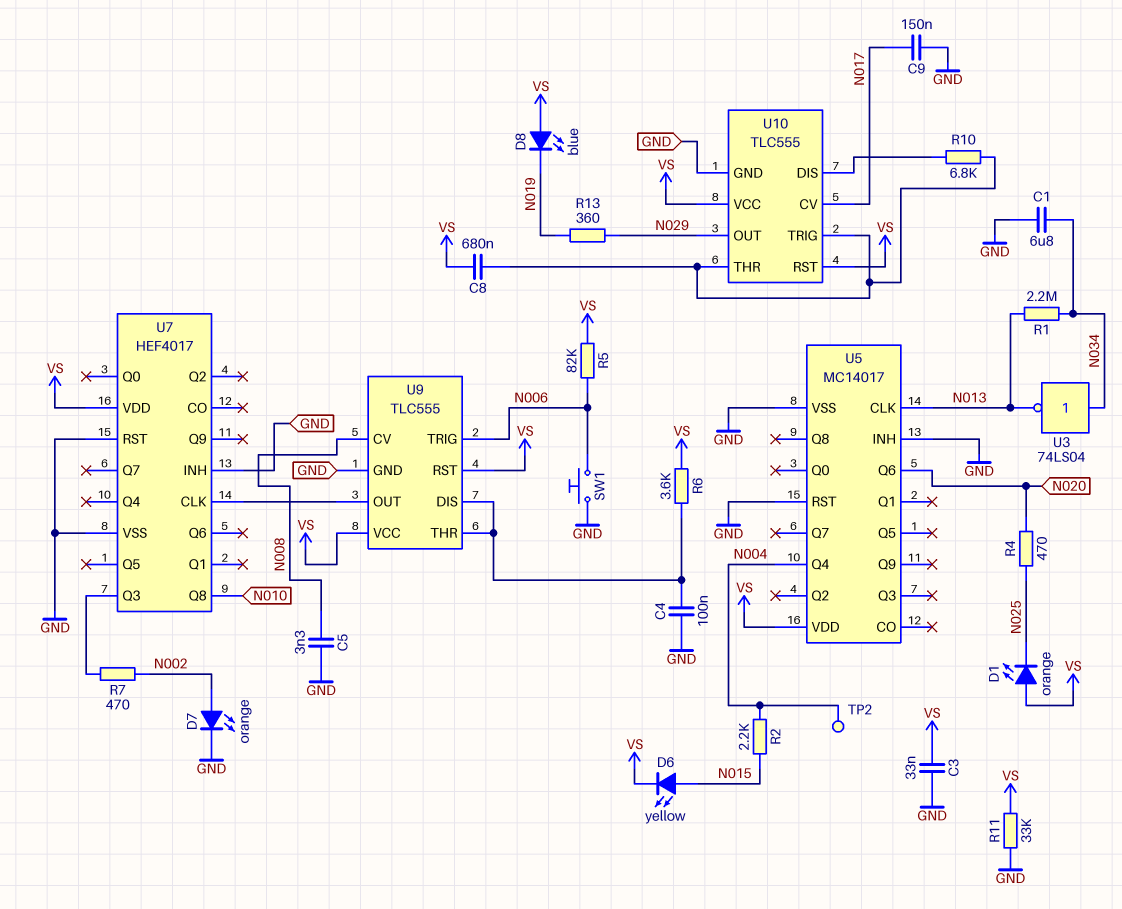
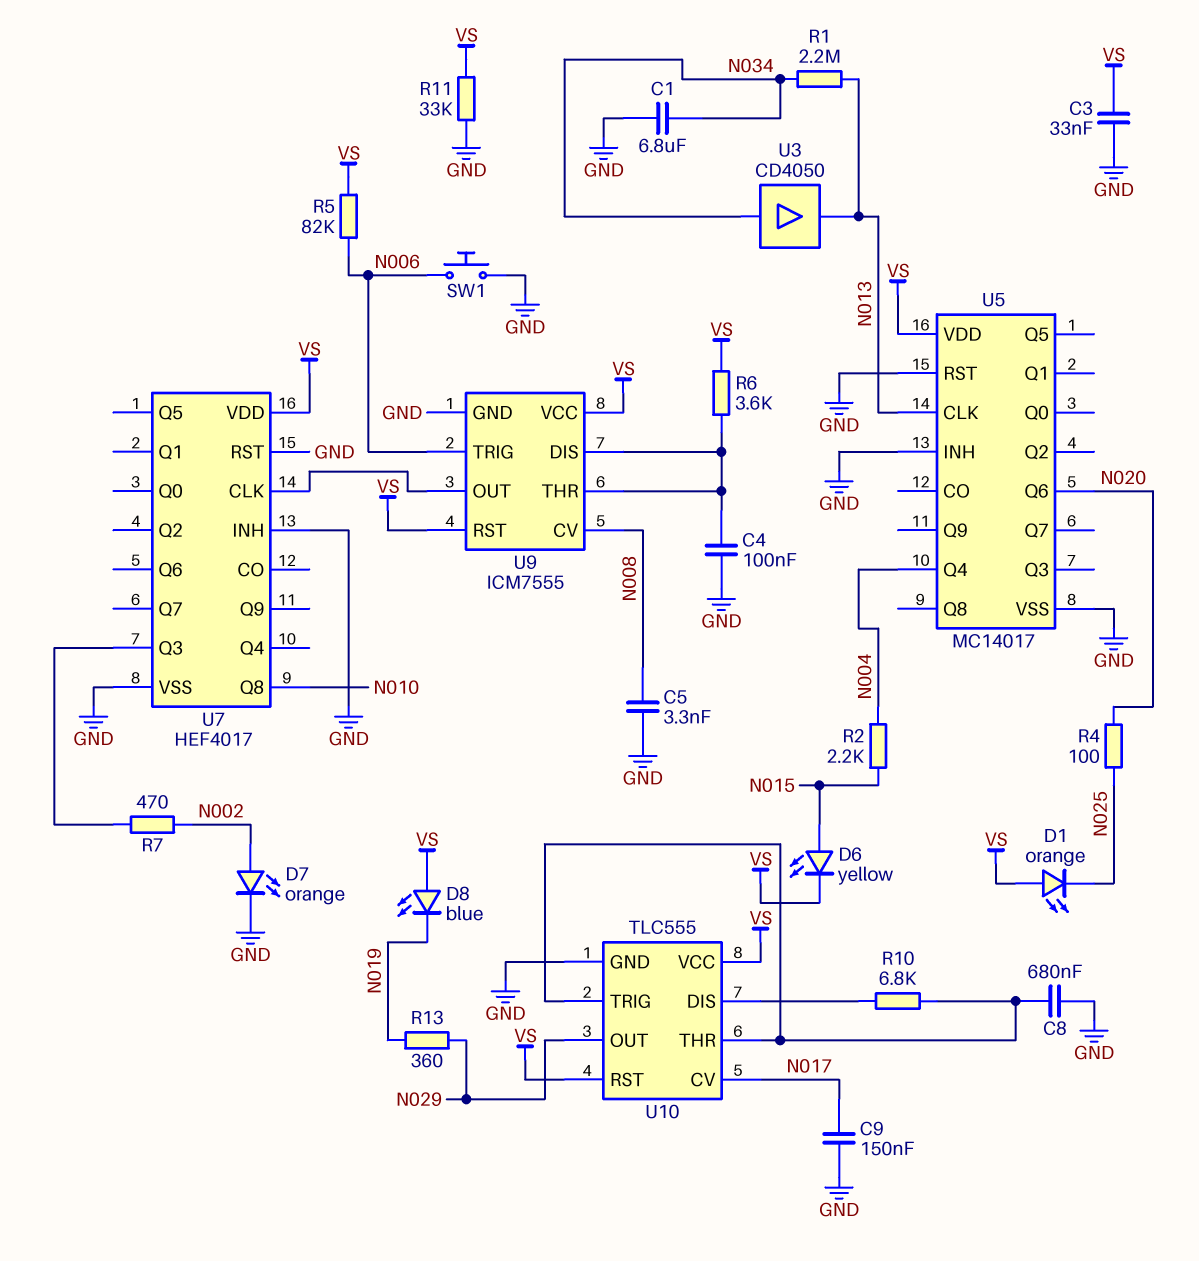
C8: 680nF (U10/THR, VS) -> 680nF (GND, U10/THR)
R4: 470 (N020, N025) -> 100 (N020, N025)
TP2: test point (N004) -> none
U3: NOT 74LS04 (in N034, out N013) -> buffer CD4050 (in N034, out N013)
U9: TLC555 -> ICM7555

